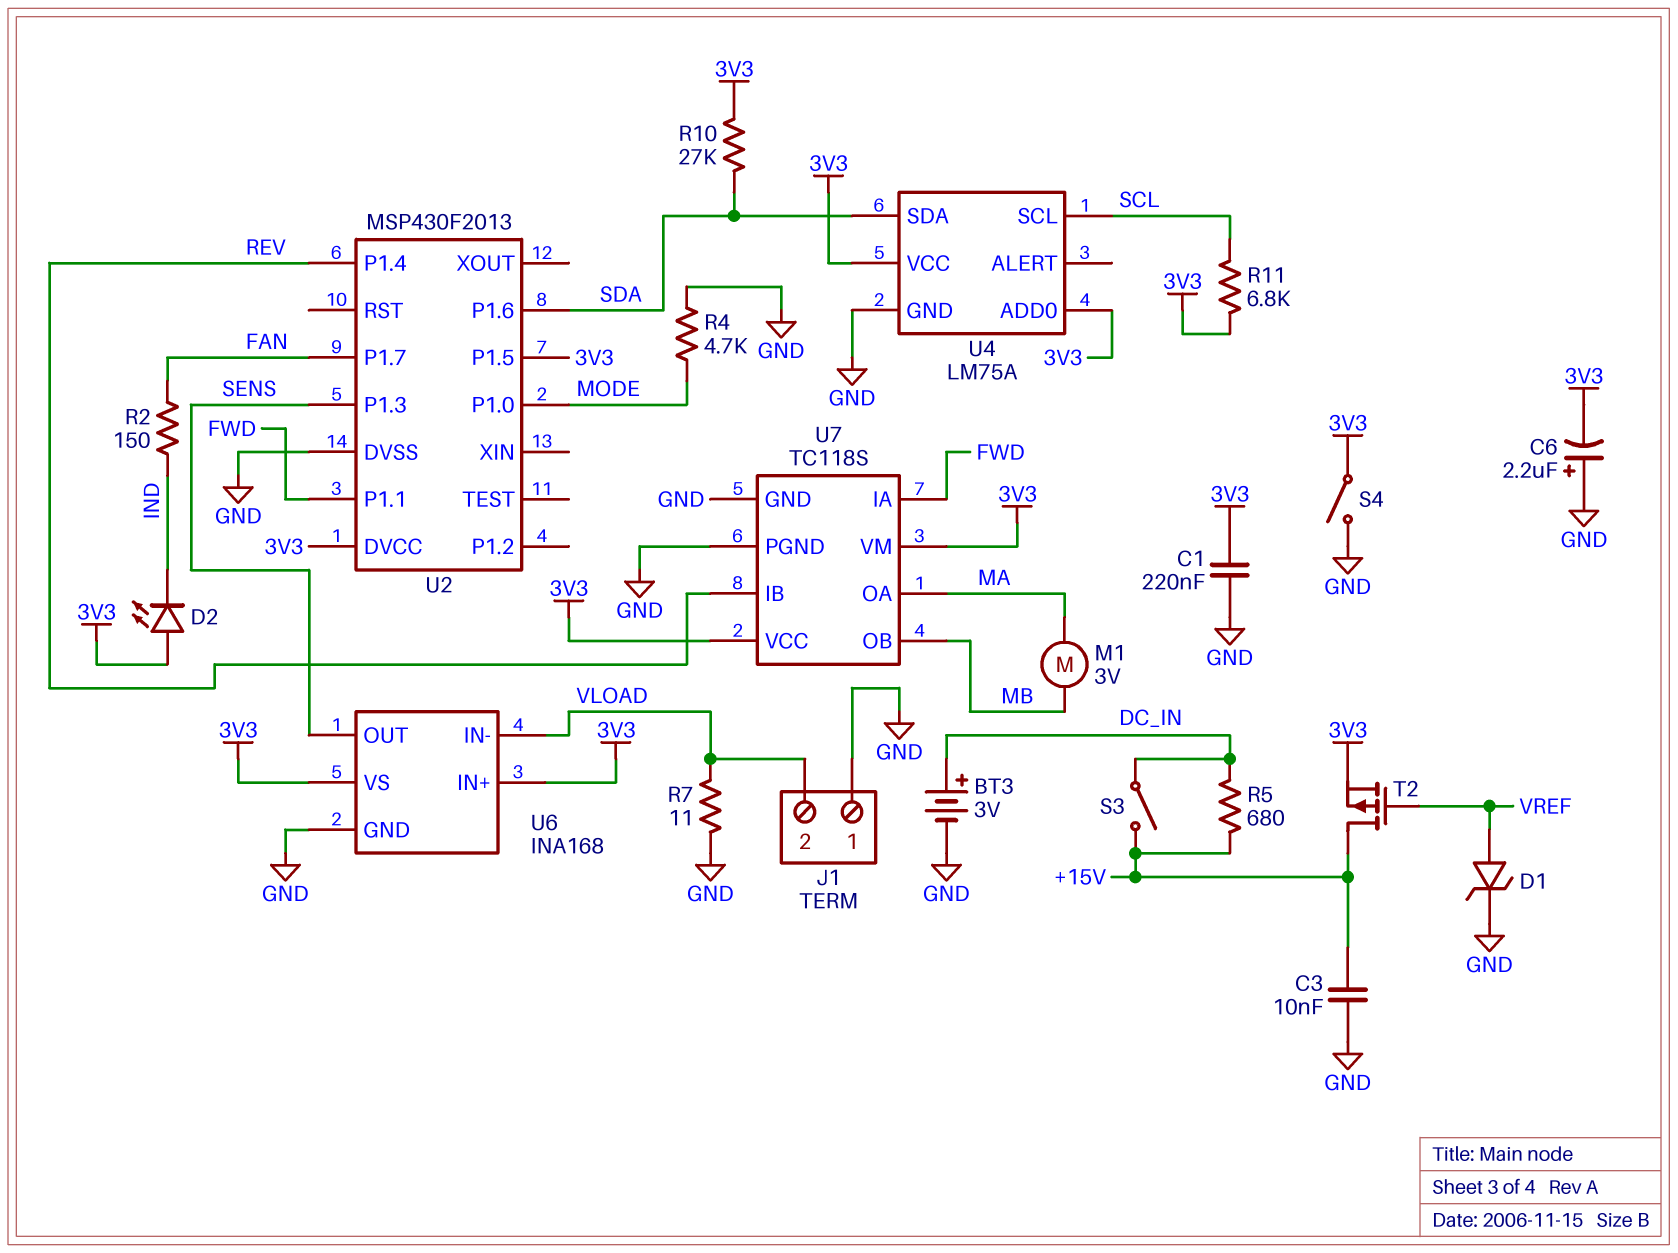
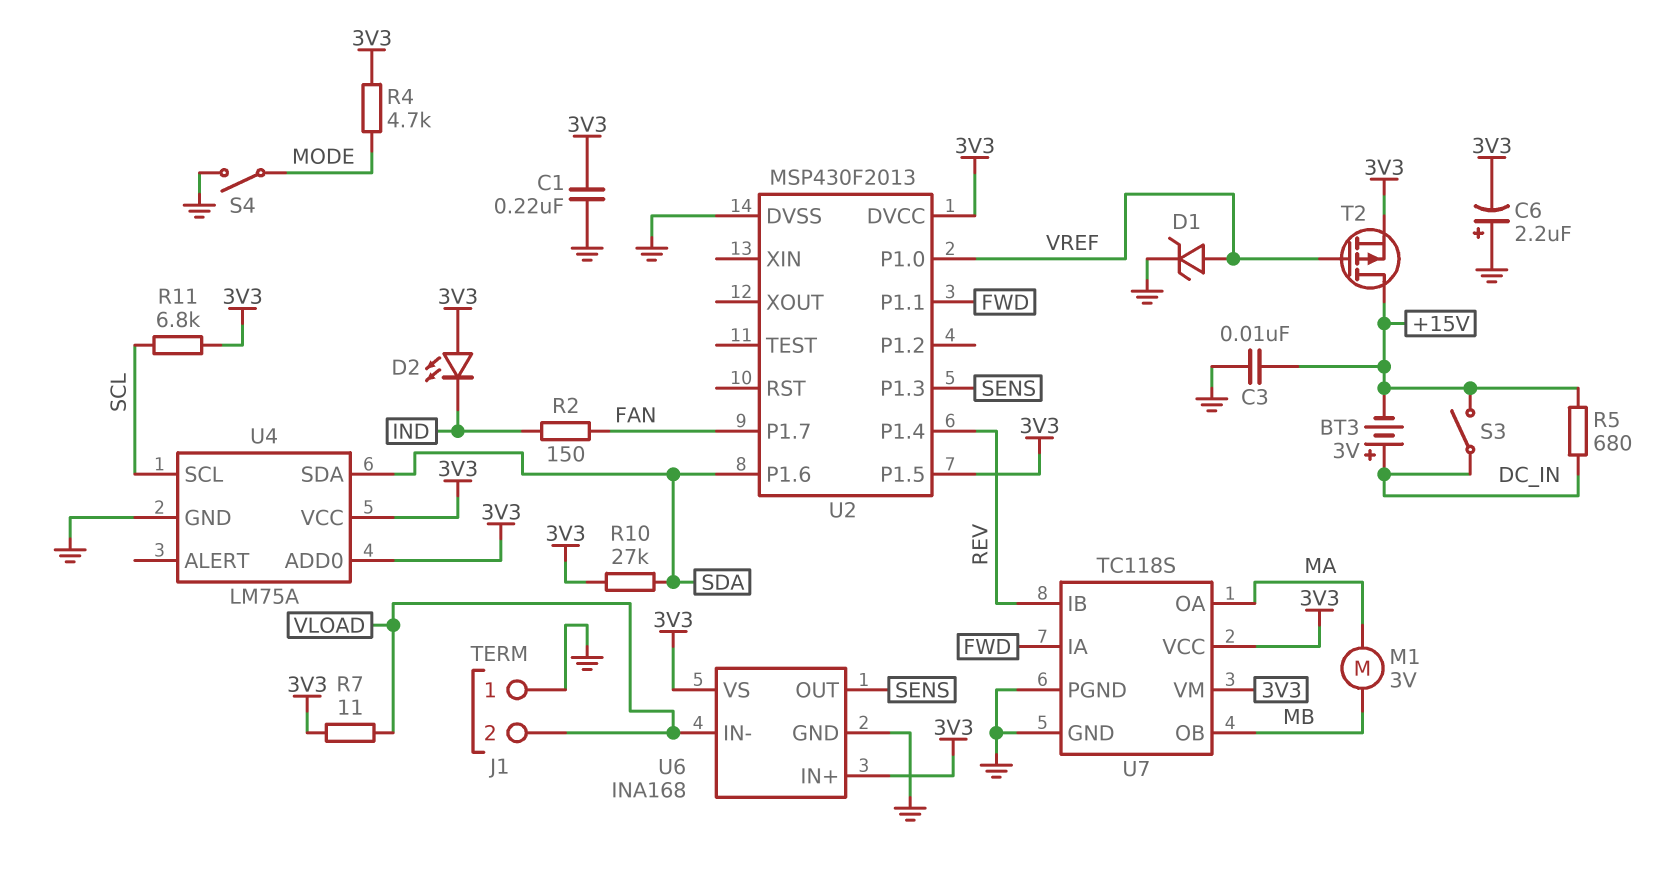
BT3: 3V (plus DC_IN, minus GND) -> 3V (plus DC_IN, minus +15V)
R4: 4.7k (GND, MODE) -> 4.7k (3V3, MODE)
R7: 11 (GND, VLOAD) -> 11 (3V3, VLOAD)
S4: switch (3V3, GND) -> switch (GND, MODE)
U2 pin P1.0: MODE -> VREF

